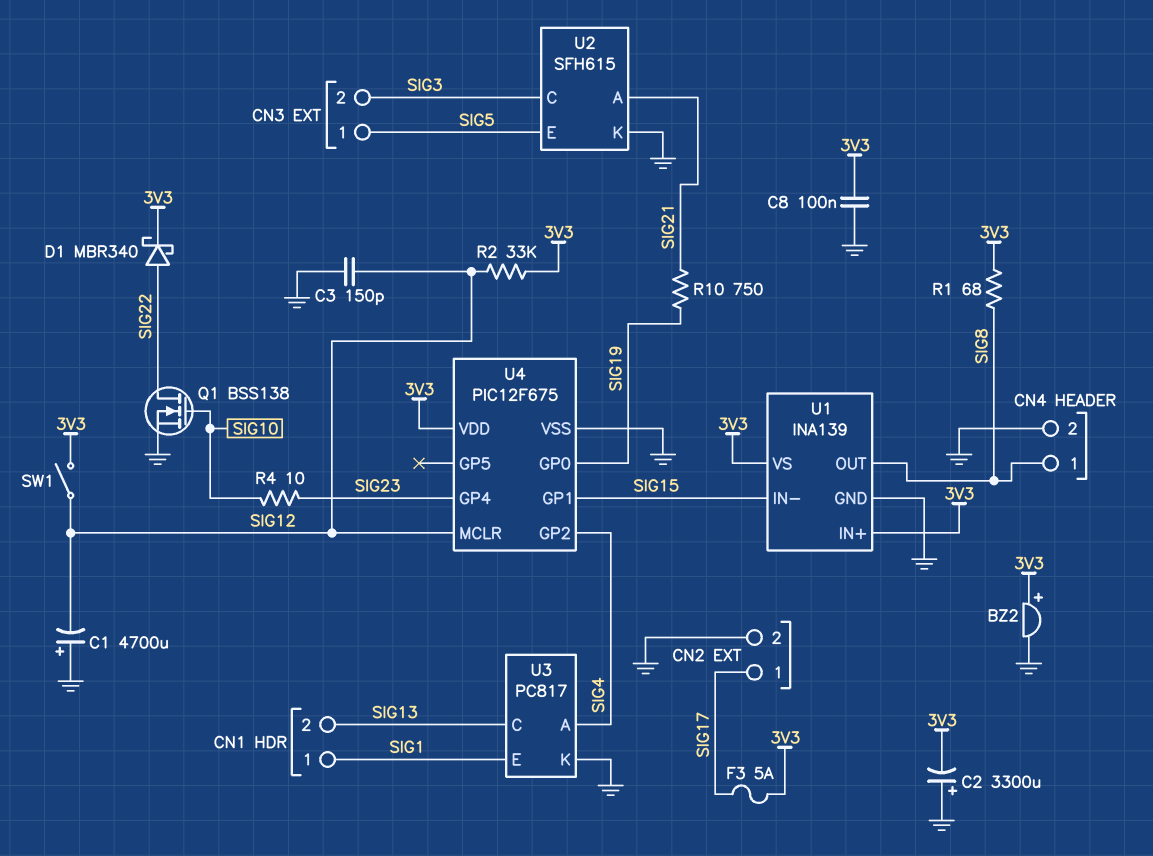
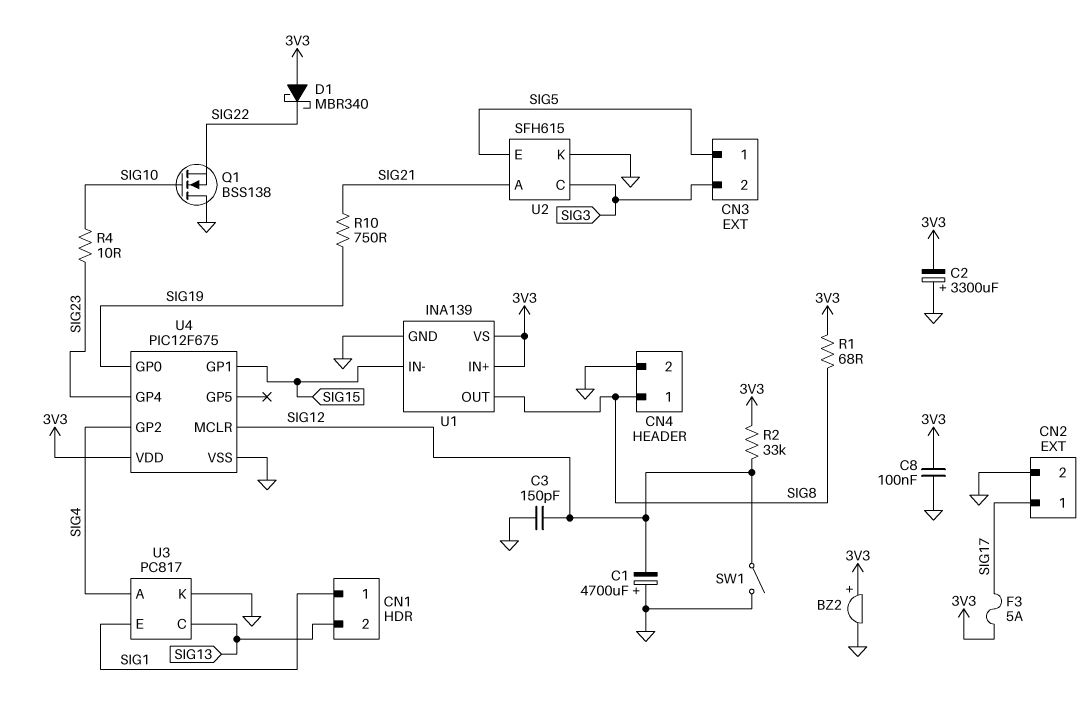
D1: schottky MBR340 (A SIG22, K 3V3) -> schottky MBR340 (A 3V3, K SIG22)
Q1: NMOS BSS138 (G SIG10, D SIG22, S GND) -> NMOS BSS138 (G SIG10, D GND, S SIG22)
SW1: switch (3V3, SIG12) -> switch (GND, SIG12)

